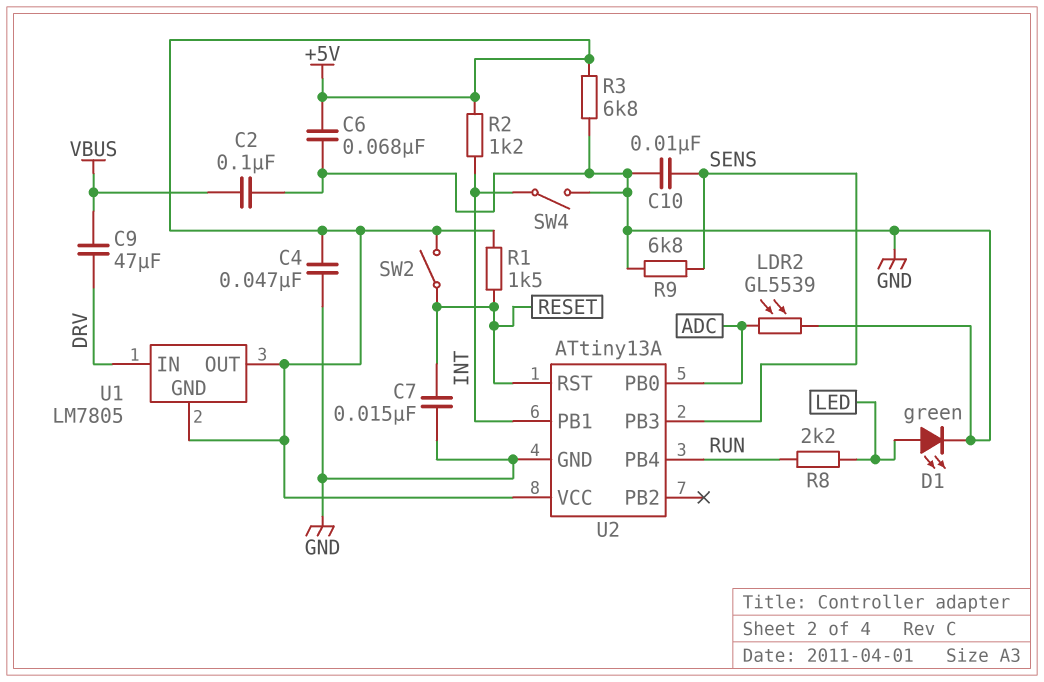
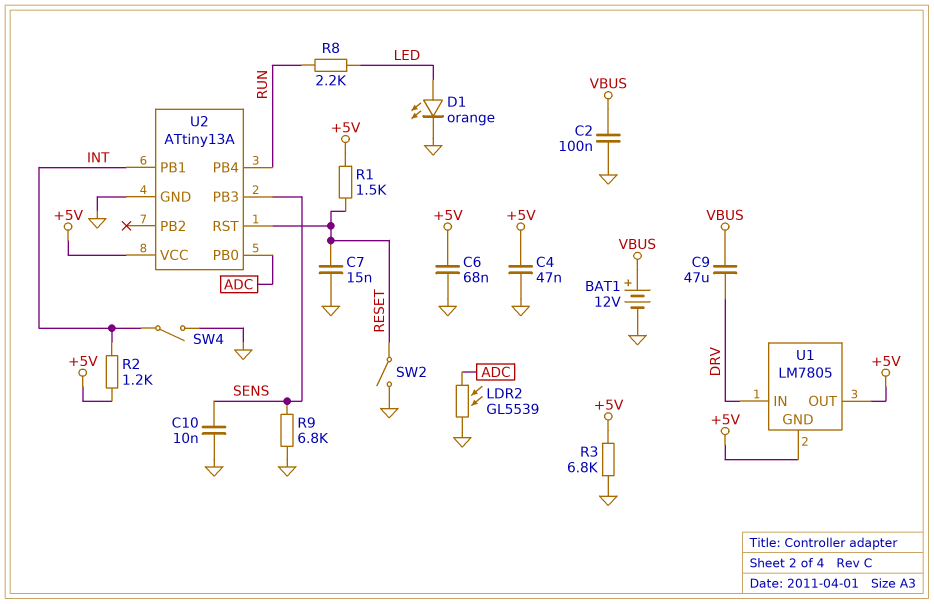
BAT1: none -> 12V (plus VBUS, minus GND)
D1: LED green (A LED, K GND) -> LED orange (A LED, K GND)
SW2: switch (+5V, RESET) -> switch (GND, RESET)

